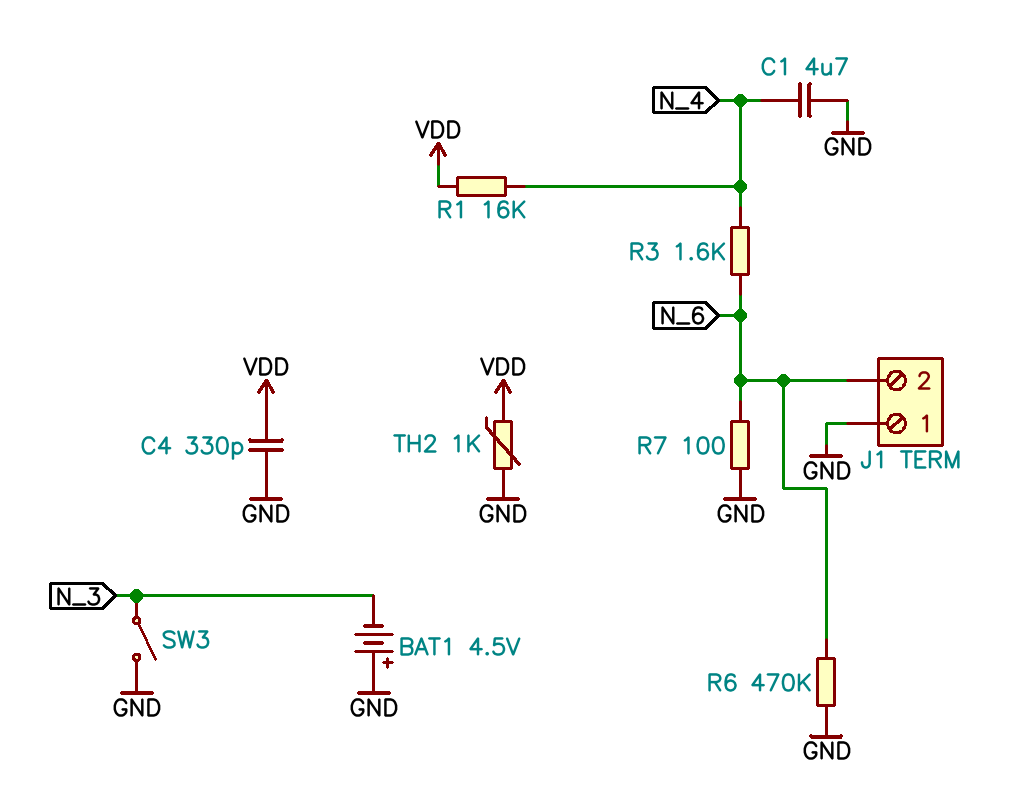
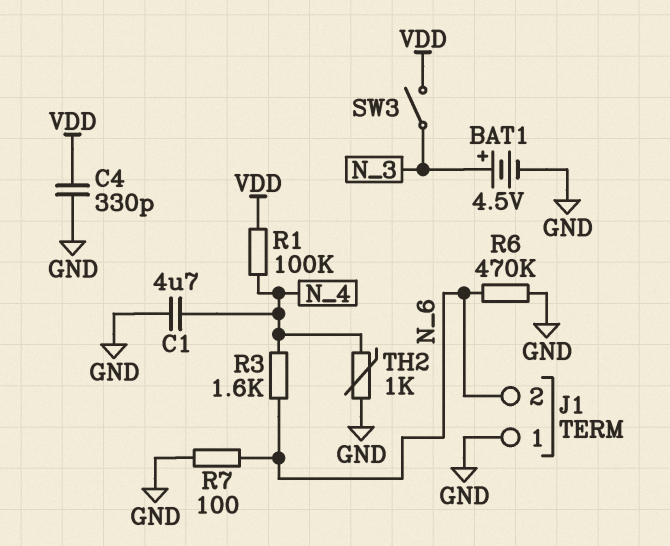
BAT1: 4.5V (plus GND, minus N_3) -> 4.5V (plus N_3, minus GND)
R1: 16k (N_4, VDD) -> 100k (N_4, VDD)
SW3: switch (GND, N_3) -> switch (N_3, VDD)
TH2: 1k (GND, VDD) -> 1k (GND, N_4)

